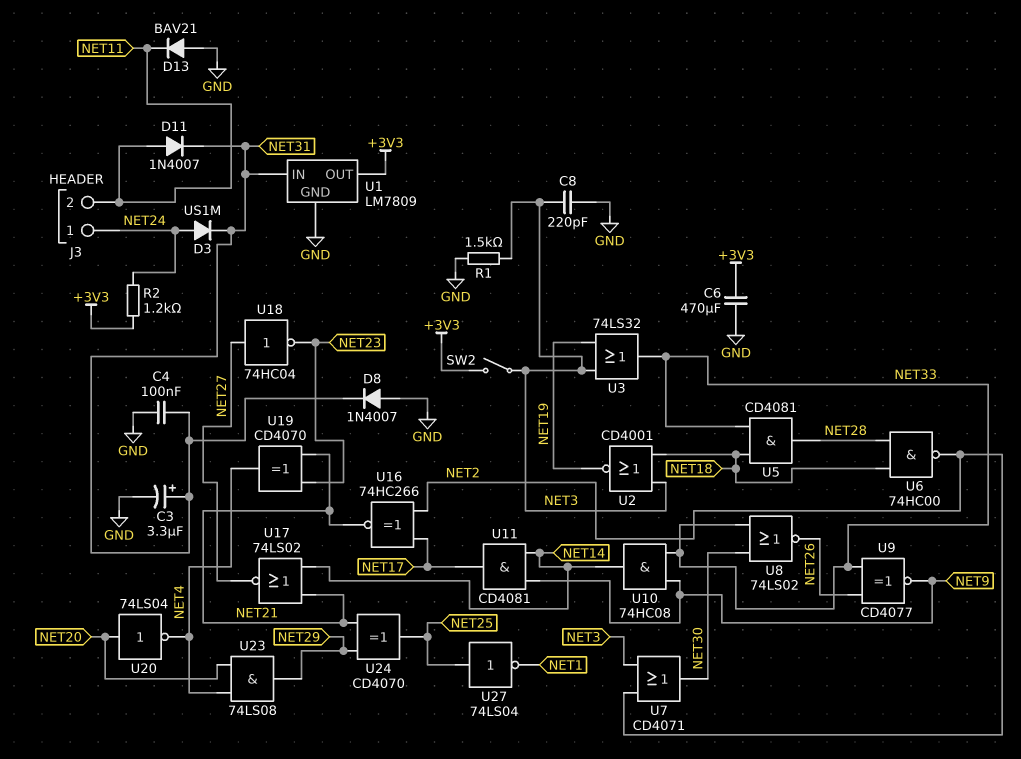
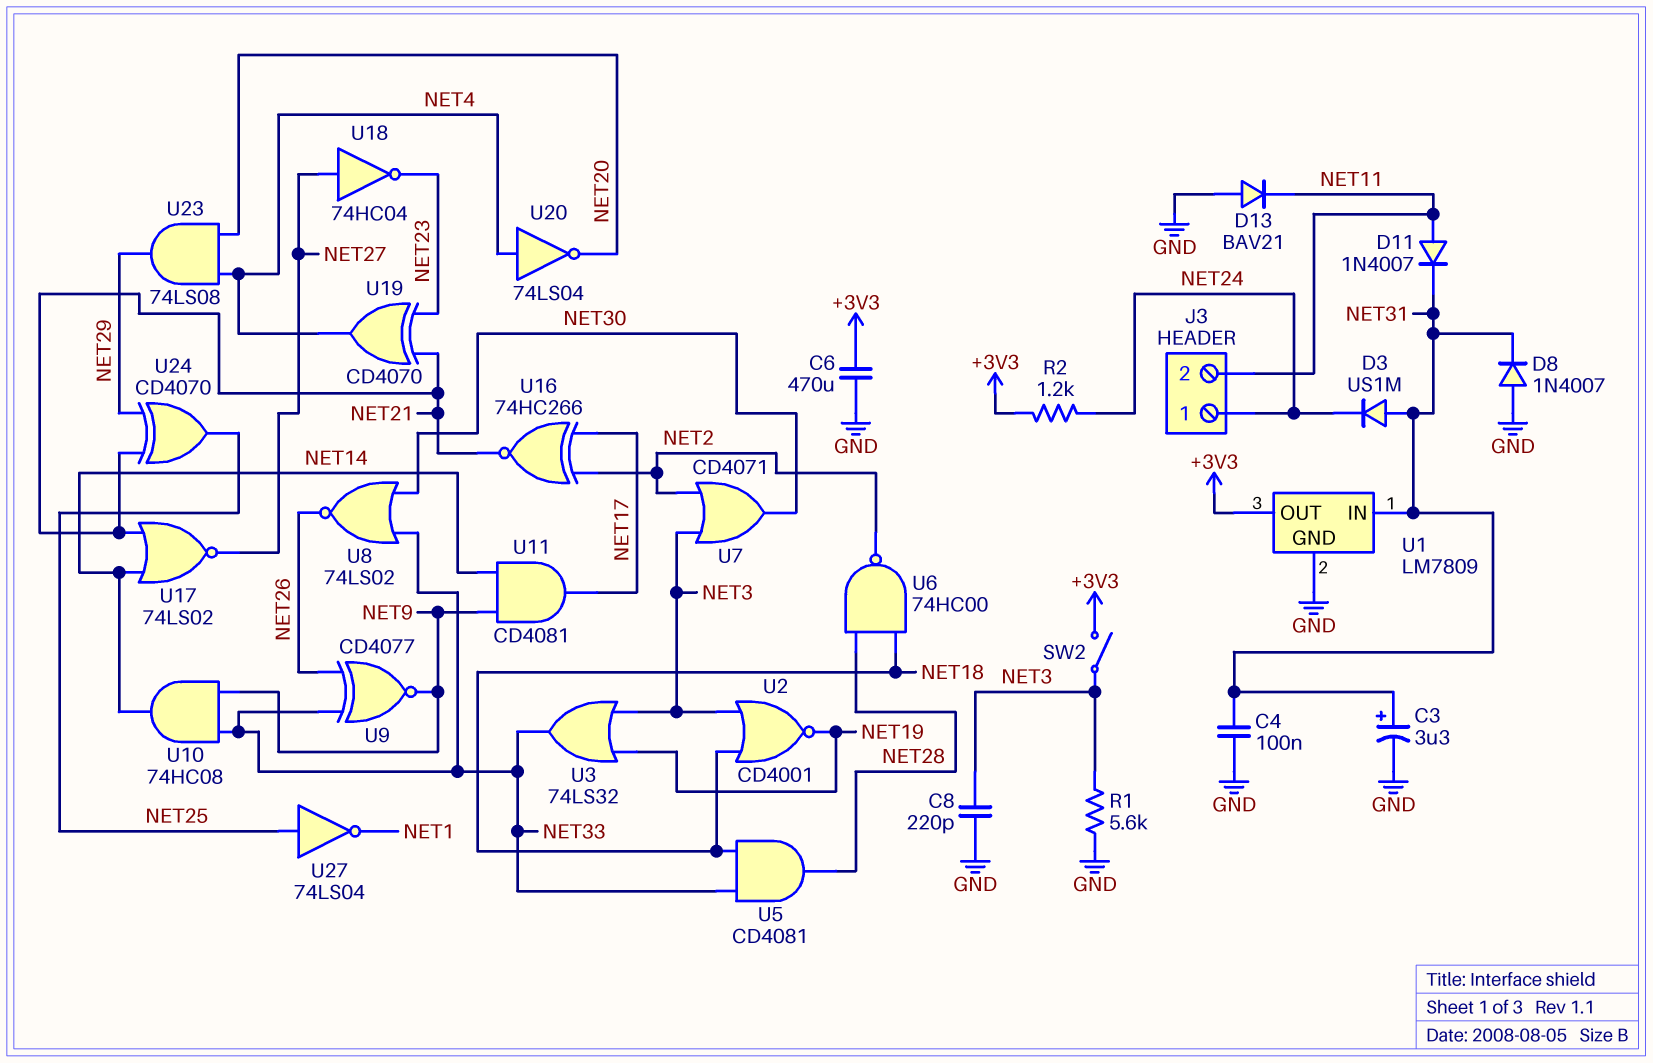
D3: diode US1M (A NET24, K NET31) -> diode US1M (A NET31, K NET24)
R1: 1.5k (GND, NET3) -> 5.6k (GND, NET3)
U20: NOT 74LS04 (in NET20, out NET4) -> NOT 74LS04 (in NET4, out NET20)

